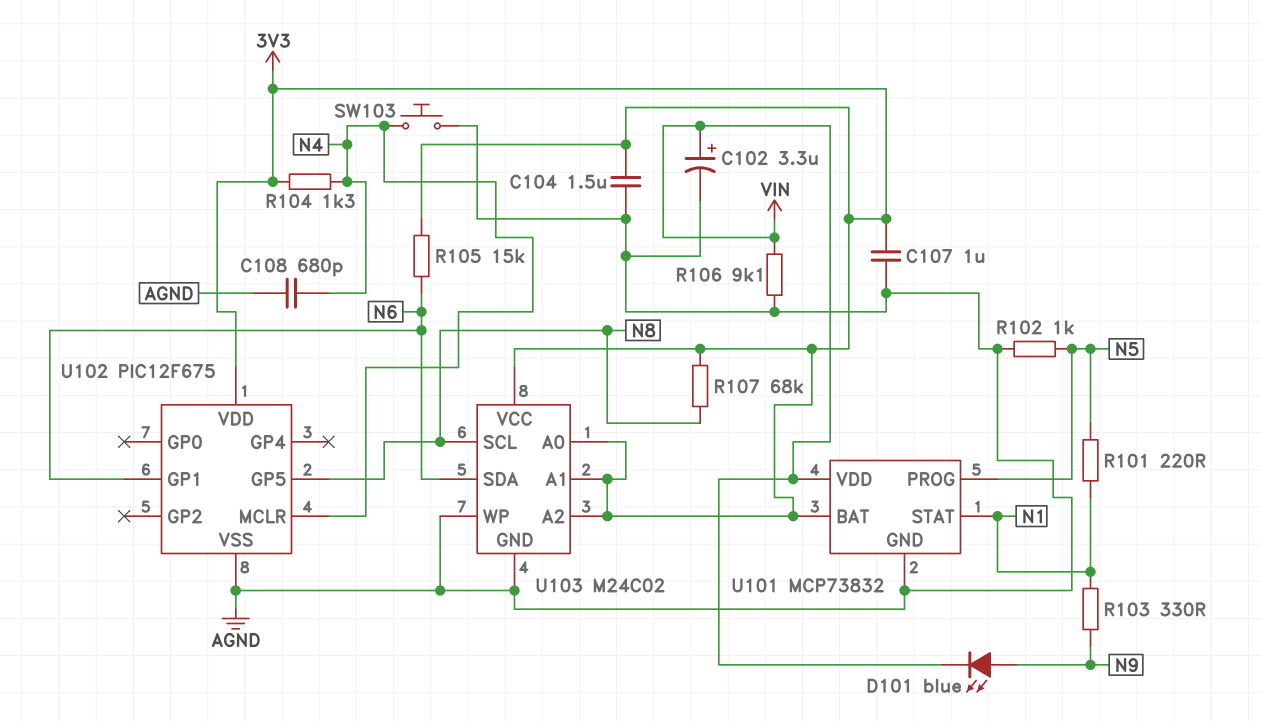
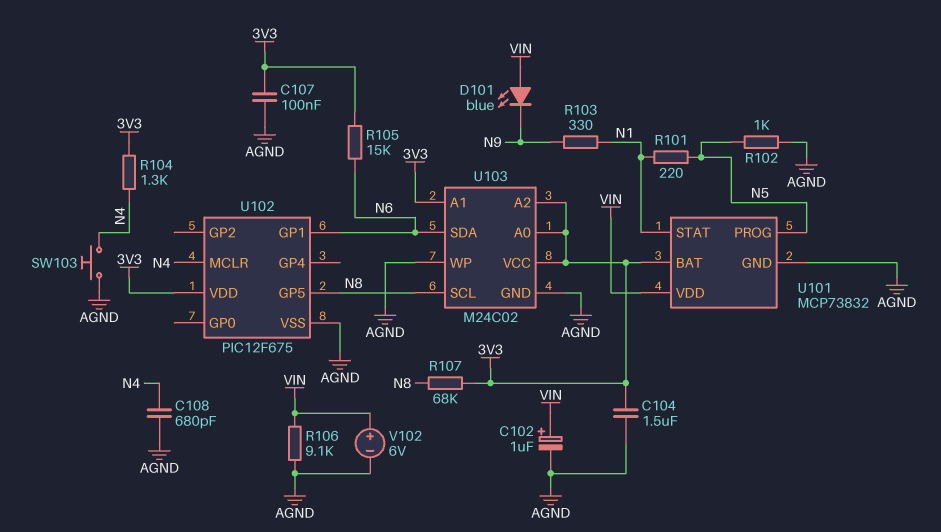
C102: 3.3uF (plus VIN, minus AGND) -> 1uF (plus VIN, minus AGND)
C107: 1uF (3V3, AGND) -> 100nF (3V3, AGND)
D101: LED blue (A N9, K VIN) -> LED blue (A VIN, K N9)
V102: none -> 6V (plus VIN, minus AGND)

